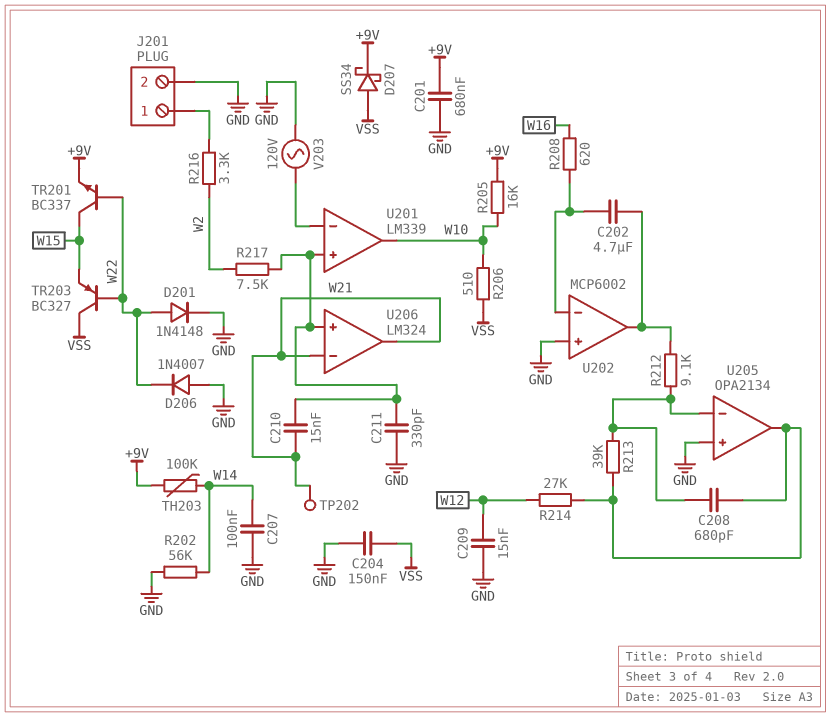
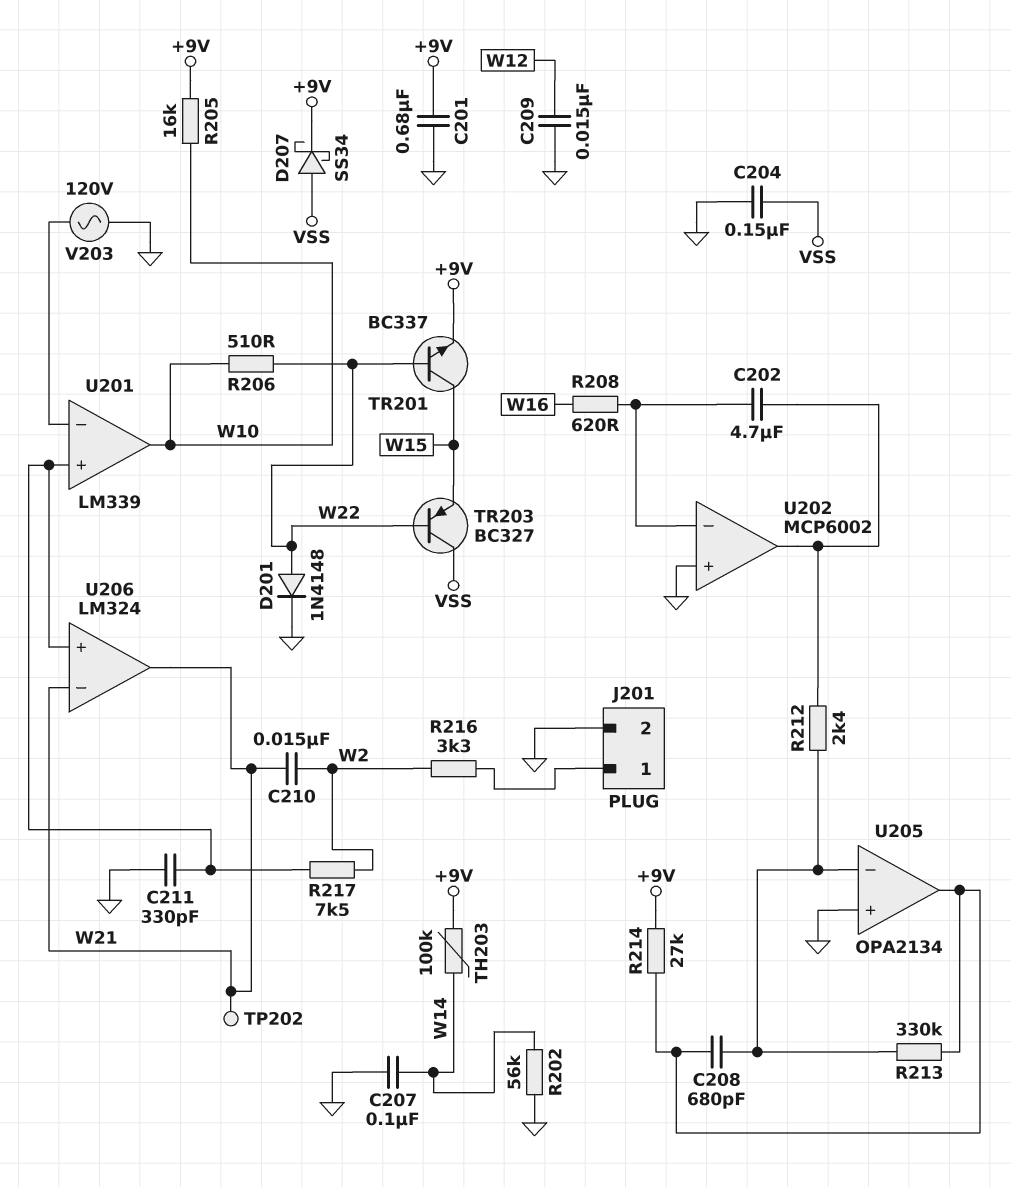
C210: 15nF (U201/in+, W21) -> 15nF (W2, W21)
D206: diode 1N4007 (A GND, K W22) -> none
R206: 510 (VSS, W10) -> 510 (W10, W22)
R212: 9.1k (U202/out, U205/in-) -> 2.4k (U202/out, U205/in-)
R213: 39k (U205/in-, U205/out) -> 330k (U205/in-, U205/out)
R214: 27k (U205/out, W12) -> 27k (+9V, U205/out)

